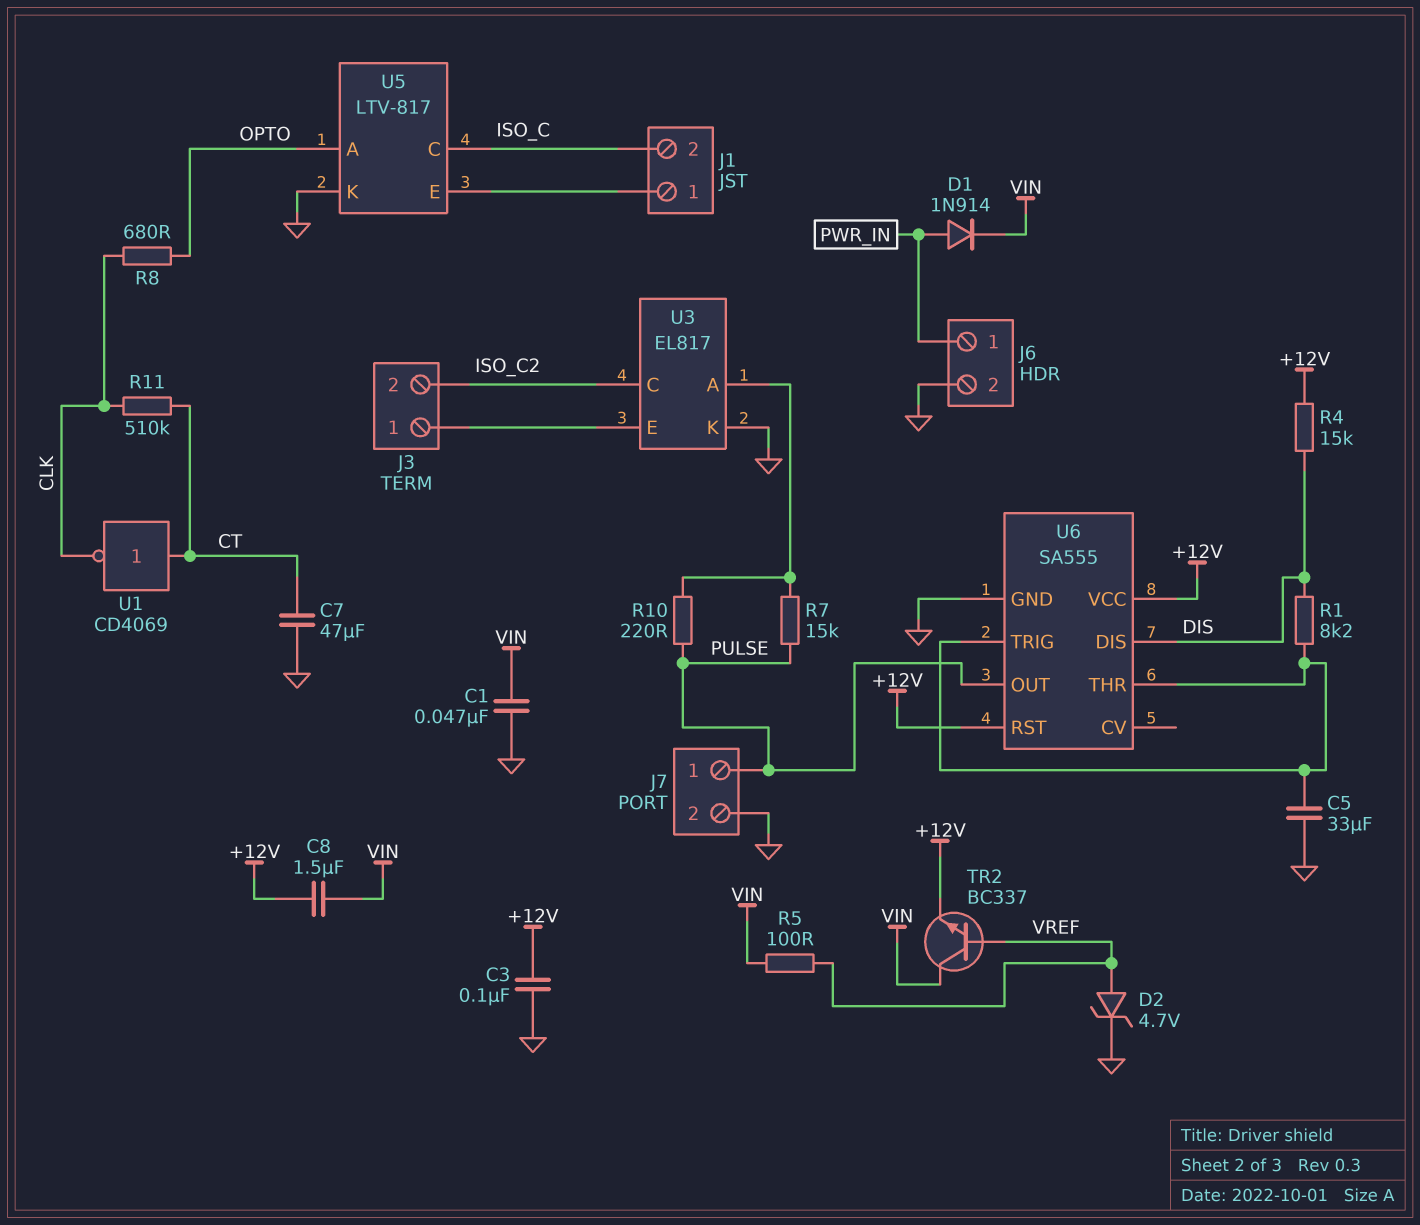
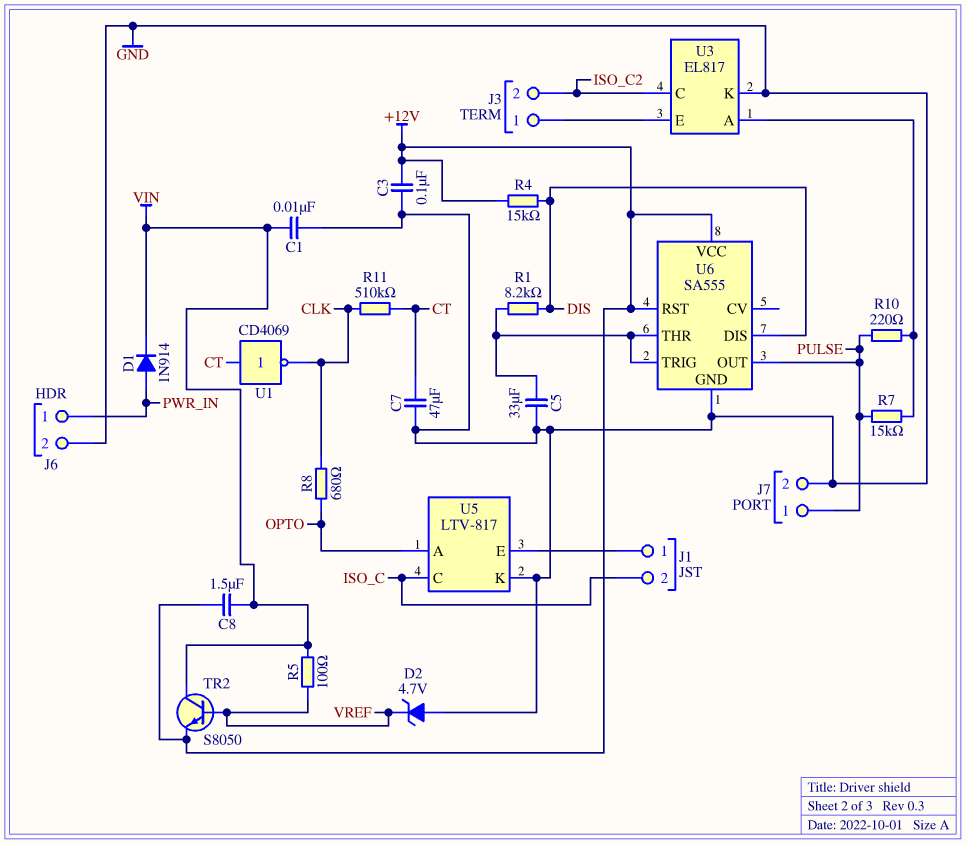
C1: 47nF (GND, VIN) -> 10nF (GND, VIN)
D2: zener 4.7V (A VREF, K GND) -> zener 4.7V (A GND, K VREF)
TR2: NPN BC337 (B VREF, C VIN, E +12V) -> NPN S8050 (B VREF, C VIN, E +12V)

